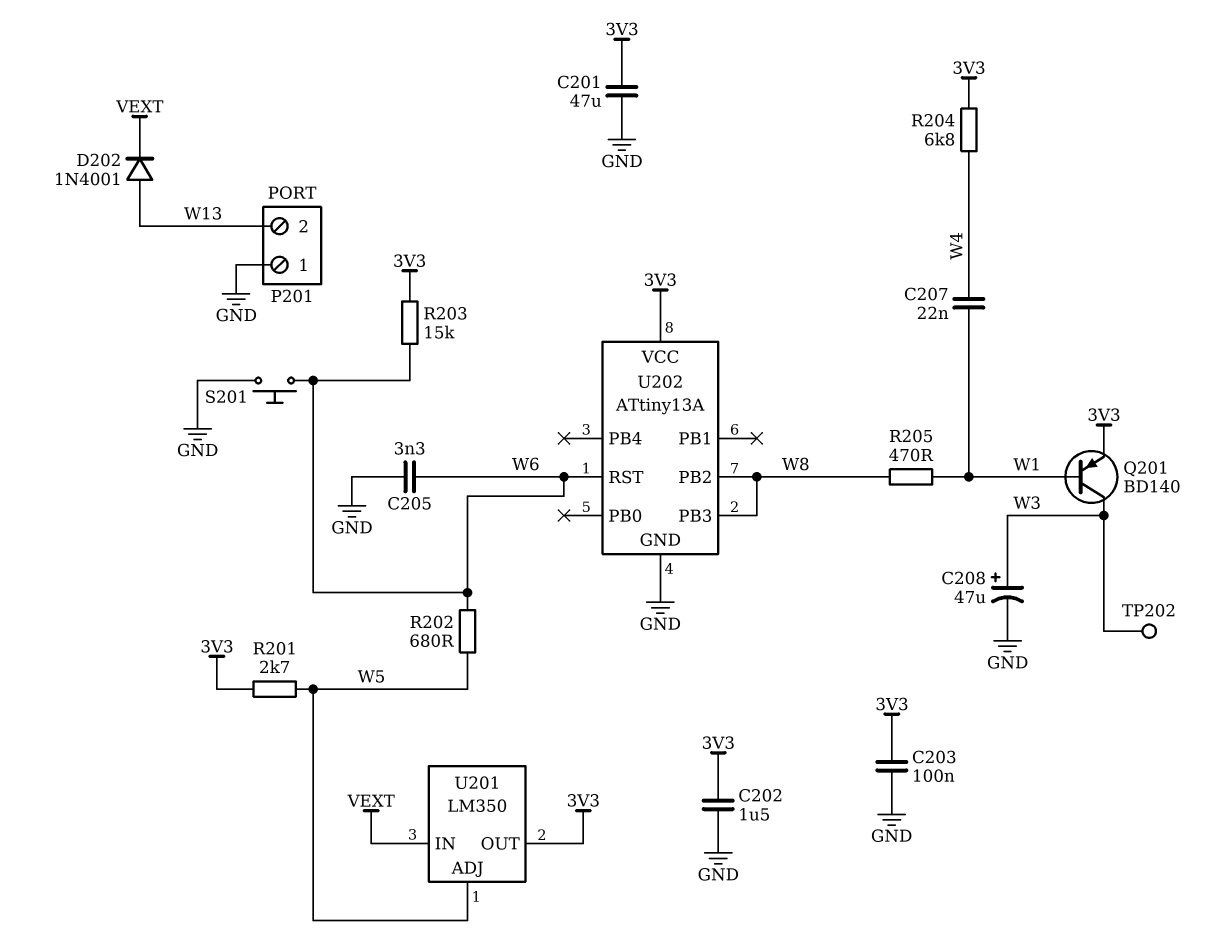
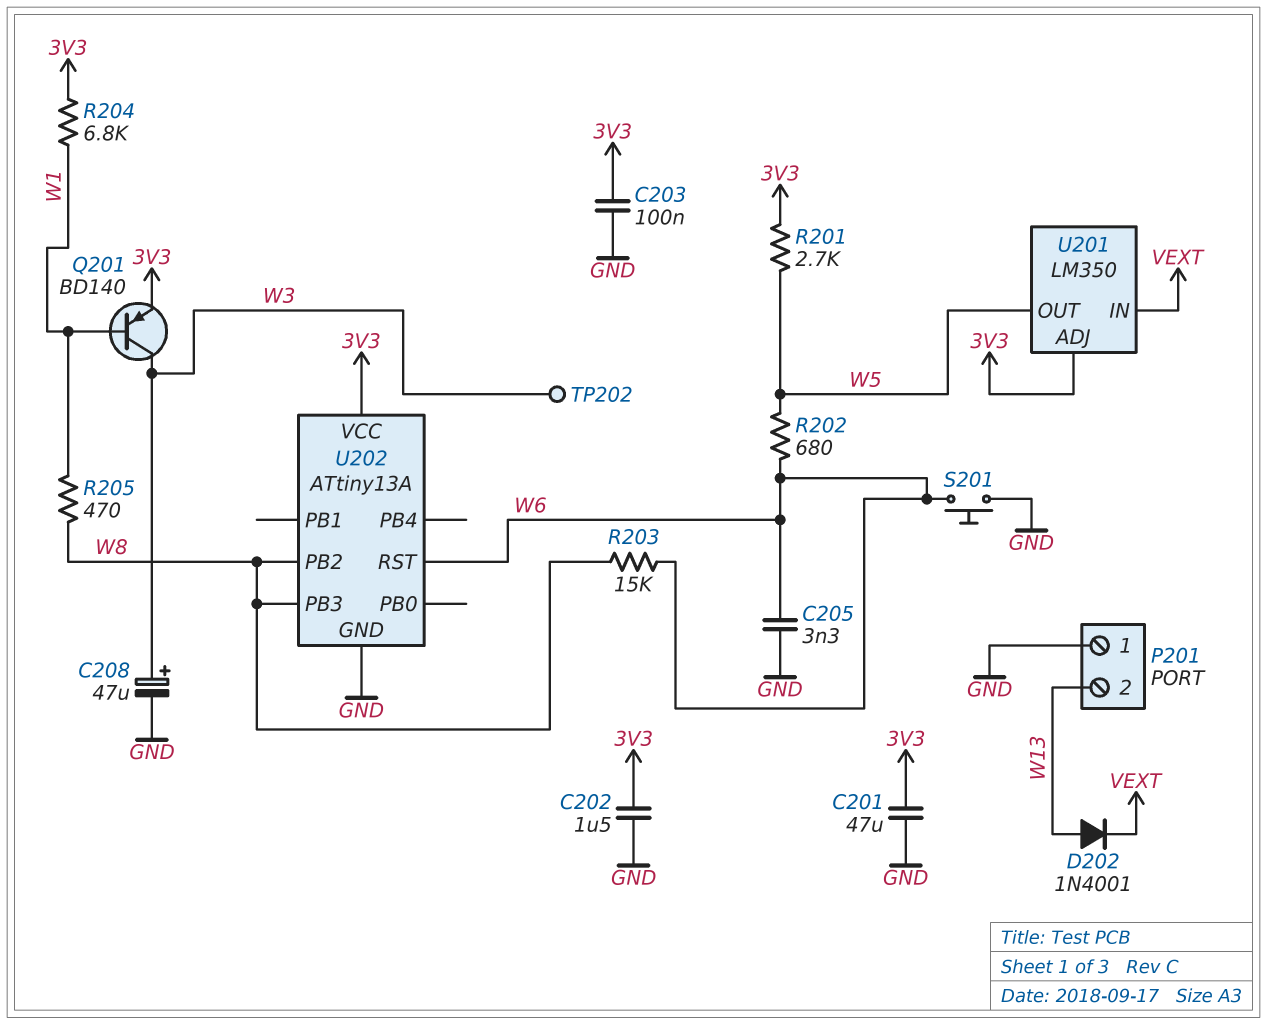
C207: 22nF (W1, W4) -> none
R203: 15k (3V3, W6) -> 15k (W6, W8)
R204: 6.8k (3V3, W4) -> 6.8k (3V3, W1)
U201 pin ADJ: W5 -> 3V3
U201 pin OUT: 3V3 -> W5

